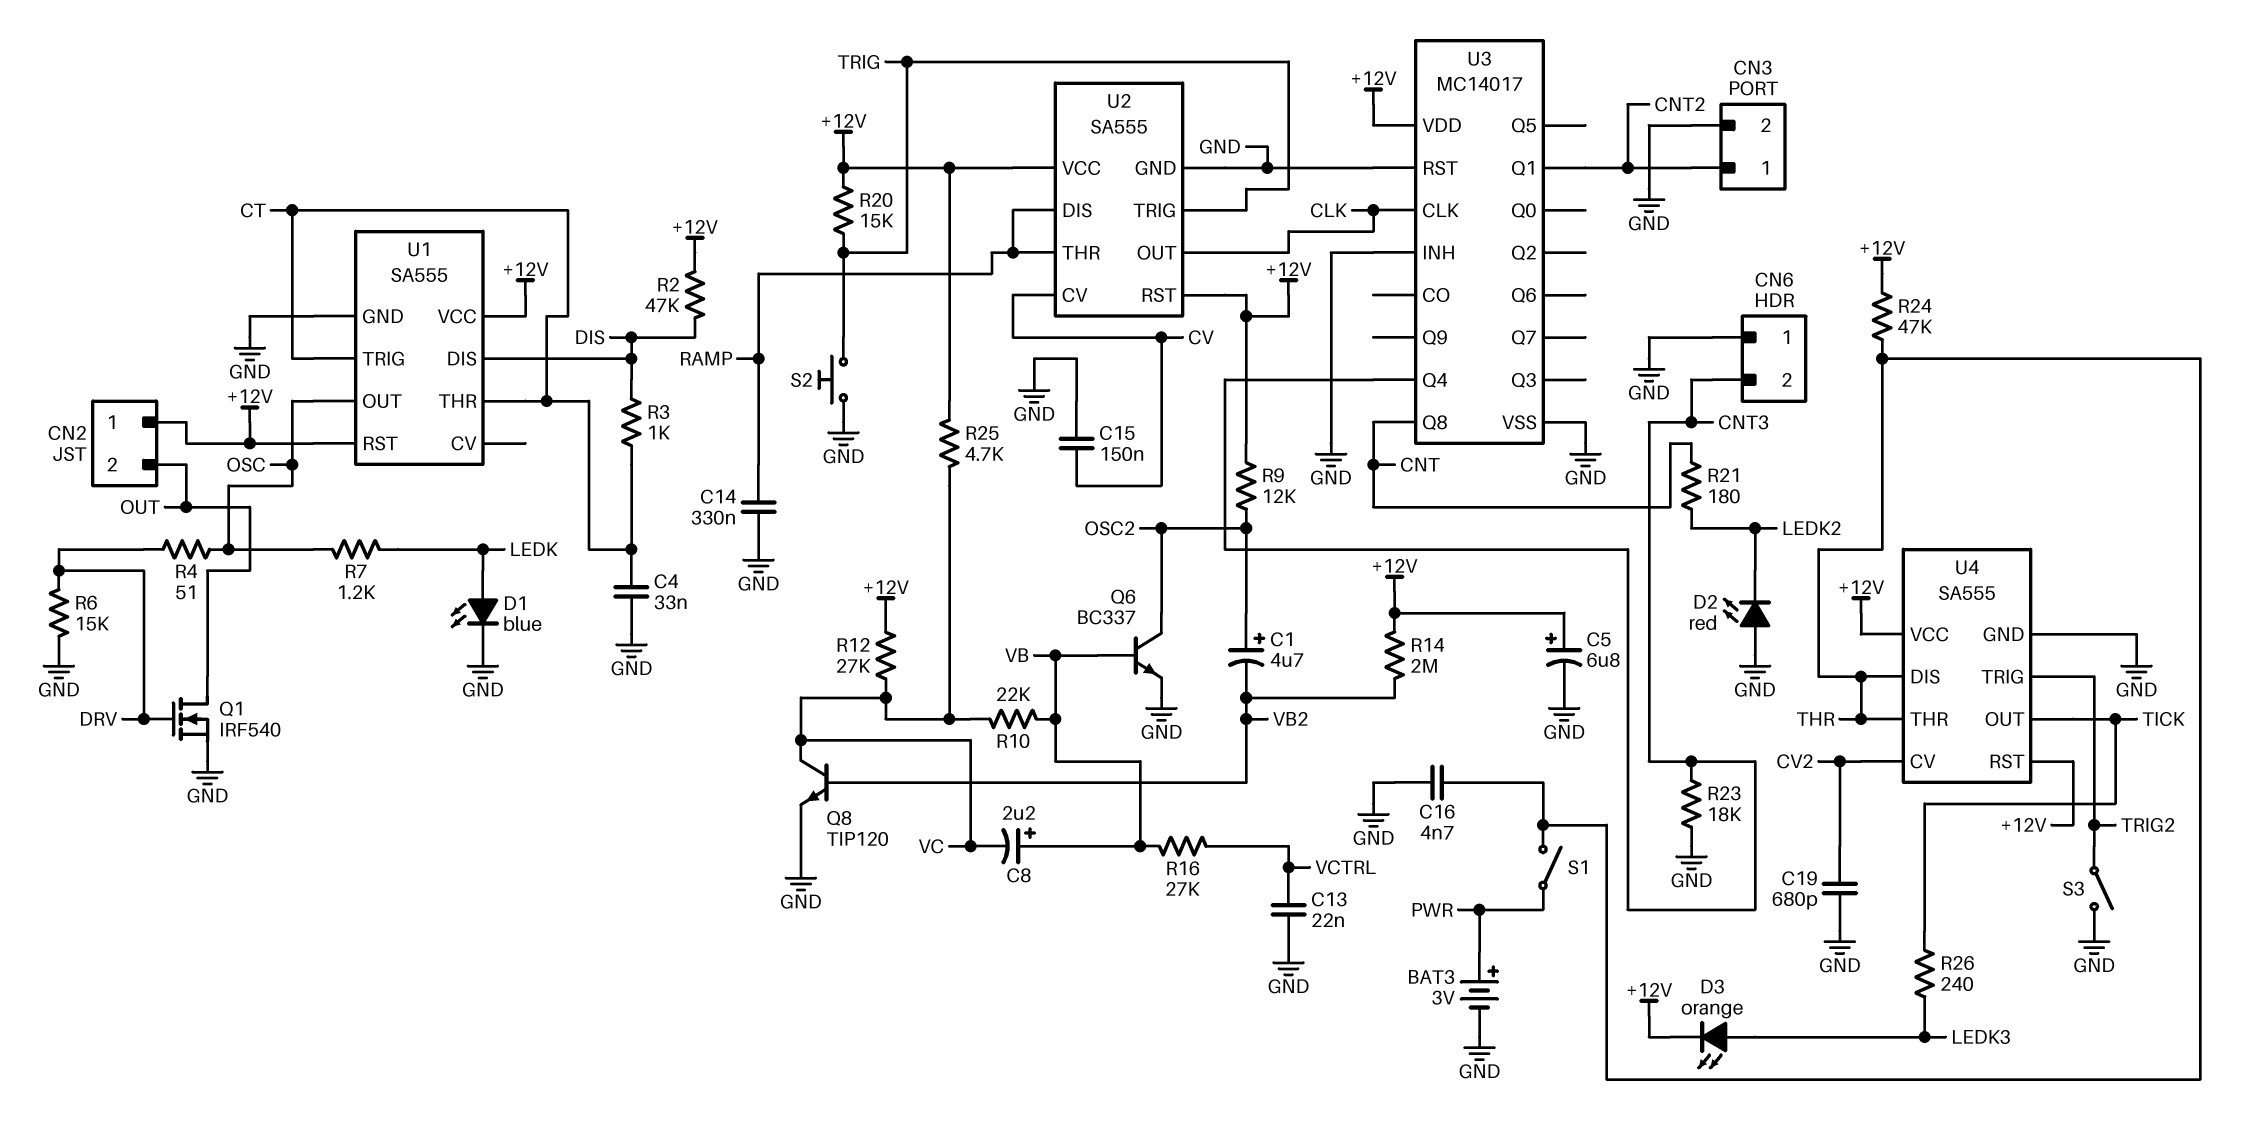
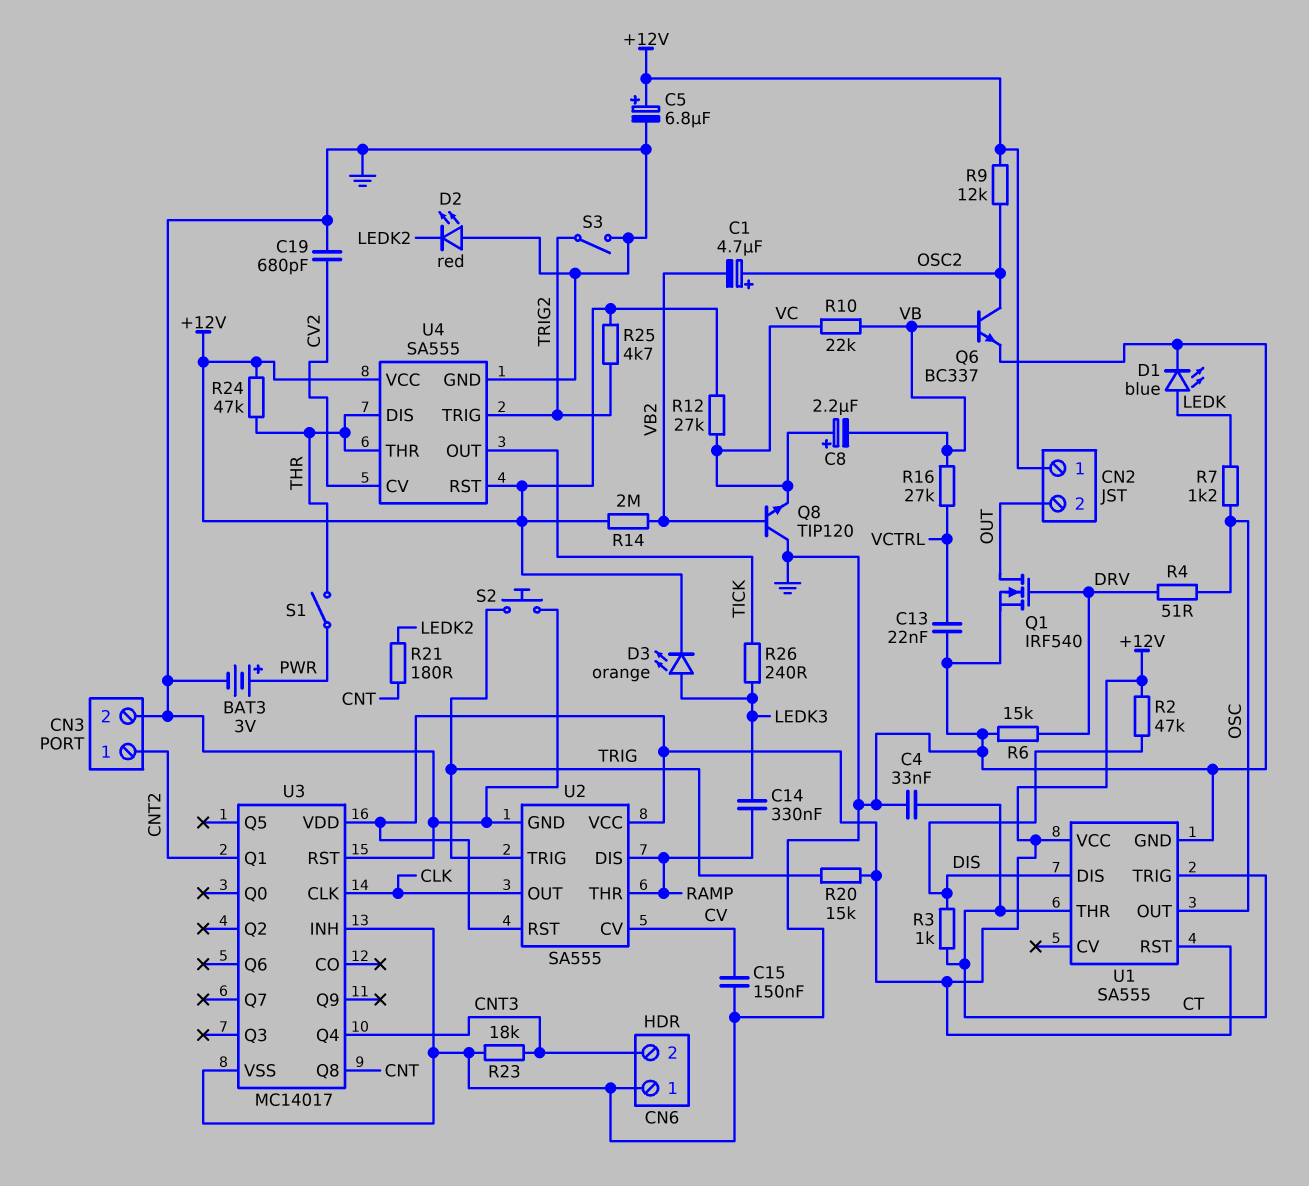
C8: 2.2uF (plus VB, minus VC) -> 2.2uF (plus VC, minus VB)
C14: 330nF (GND, RAMP) -> 330nF (LEDK3, RAMP)
C16: 4.7nF (GND, THR) -> none
Q8: NPN TIP120 (B VB2, C VC, E GND) -> NPN TIP120 (B VB2, C GND, E VC)
R25: 4.7k (+12V, VC) -> 4.7k (+12V, TRIG2)

